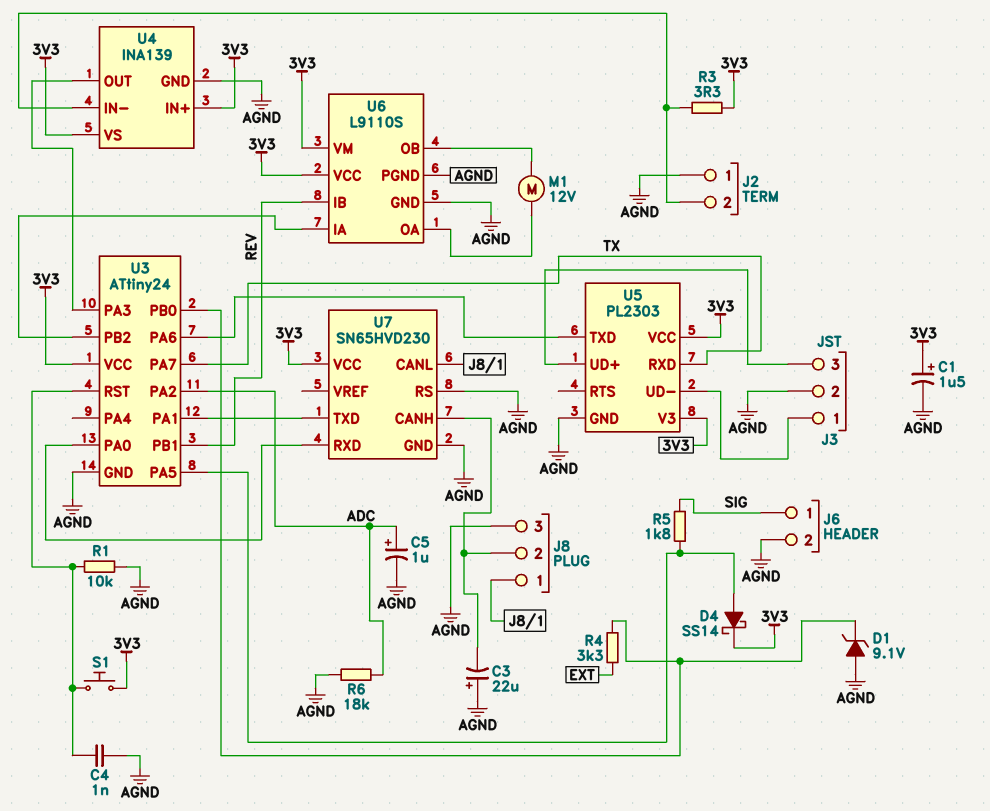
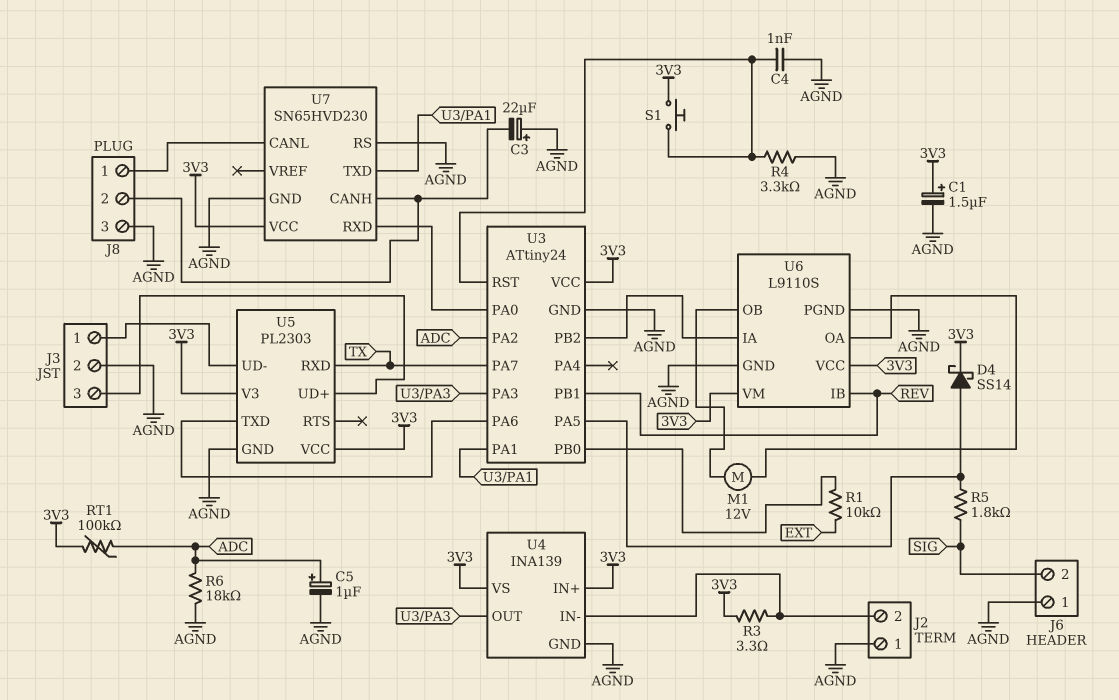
D1: zener 9.1V (A AGND, K U3/PB0) -> none
J6 pin 1: SIG -> AGND
J6 pin 2: AGND -> SIG
R1: 10k (AGND, U3/RST) -> 10k (EXT, U3/PB0)
R4: 3.3k (EXT, U3/PB0) -> 3.3k (AGND, U3/RST)
RT1: none -> 100k (3V3, ADC)

